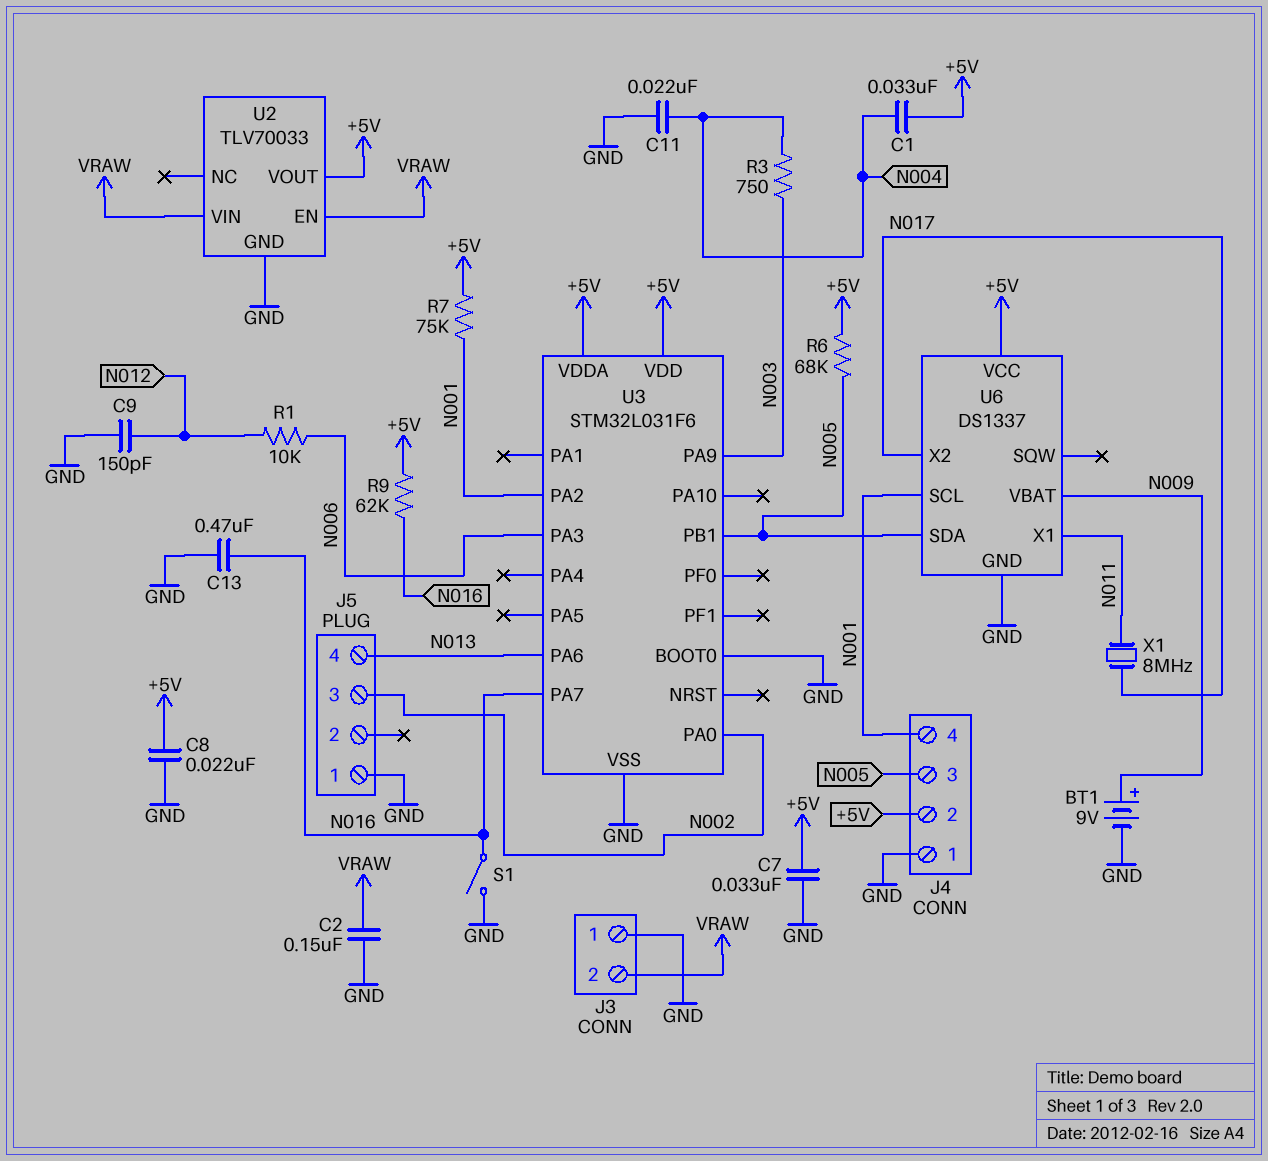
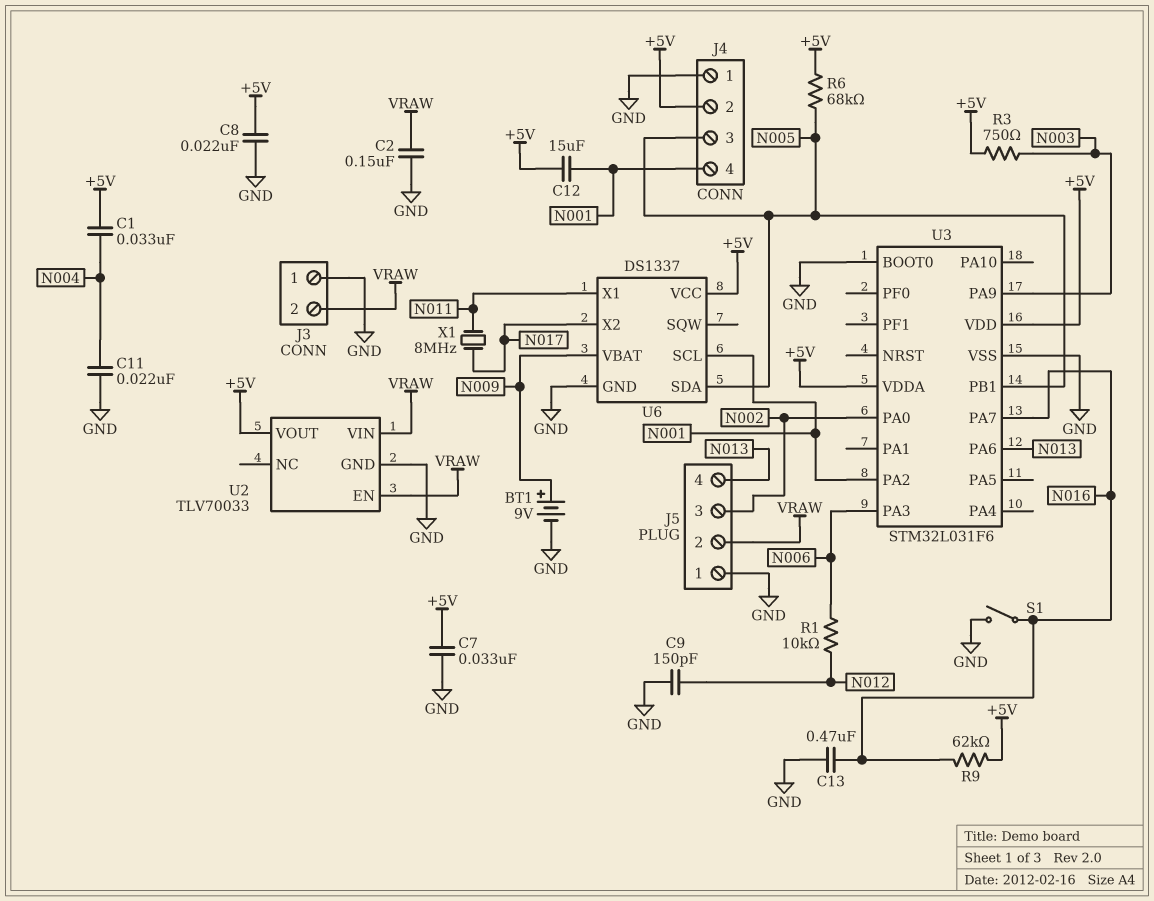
C12: none -> 15uF (+5V, N001)
J5 pin 2: none -> VRAW
R3: 750 (N003, N004) -> 750 (+5V, N003)
R7: 75k (+5V, N001) -> none

